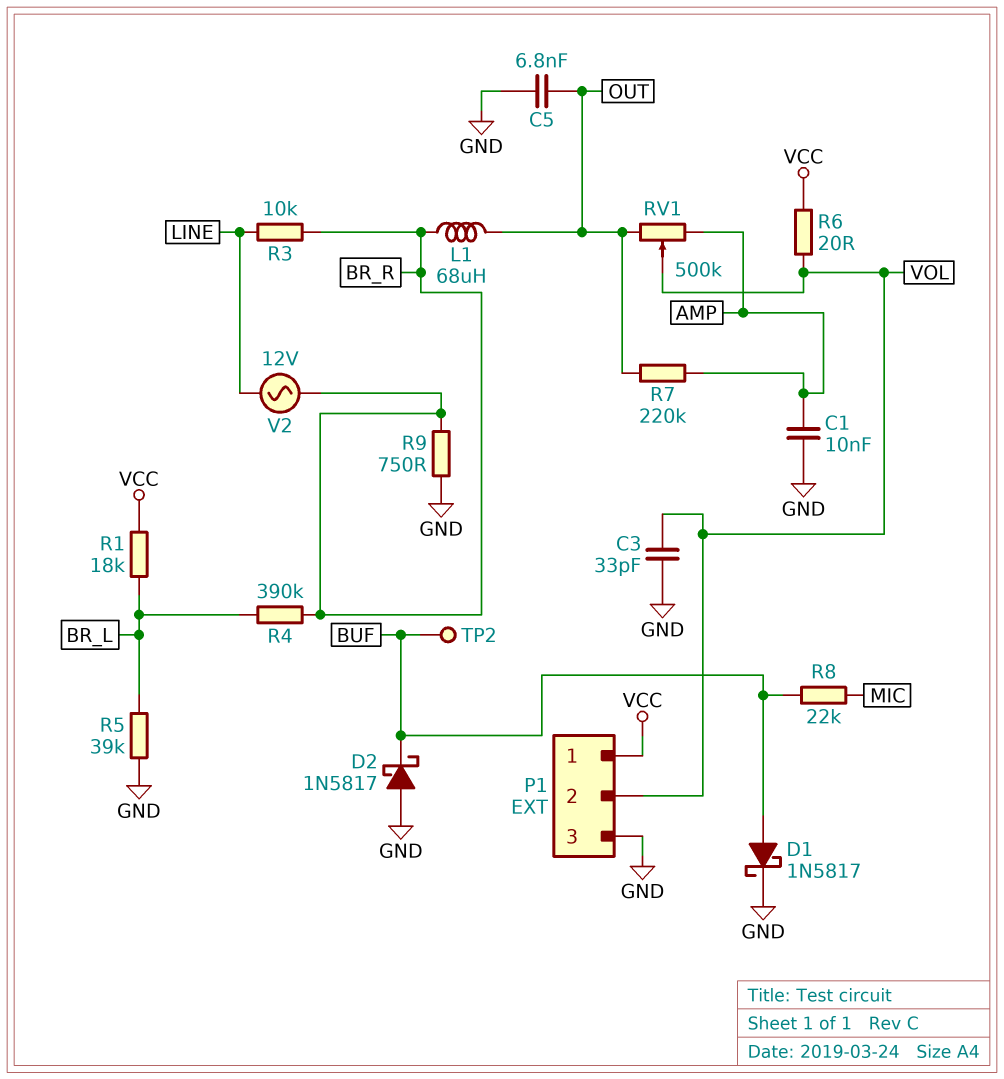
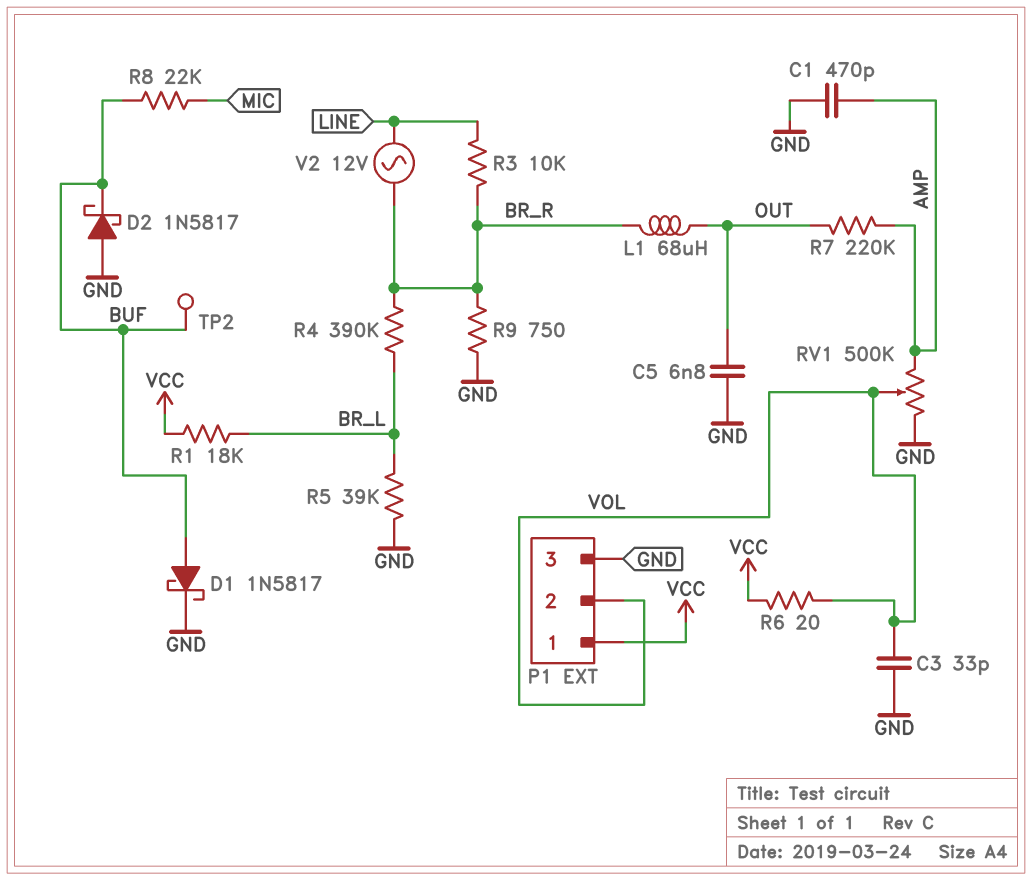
C1: 10nF (AMP, GND) -> 470pF (AMP, GND)
RV1: 500k (AMP, OUT, wiper VOL) -> 500k (AMP, GND, wiper VOL)

